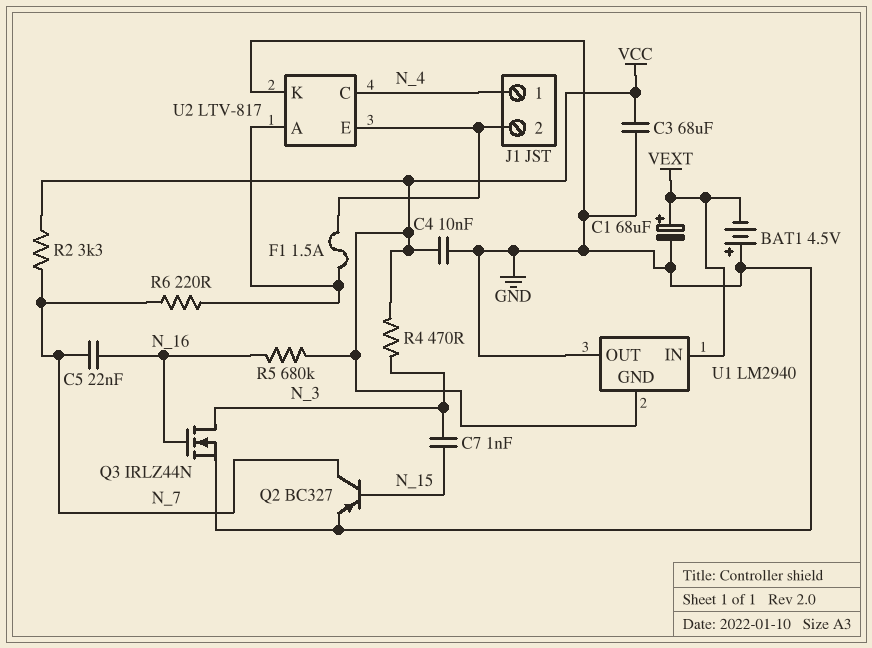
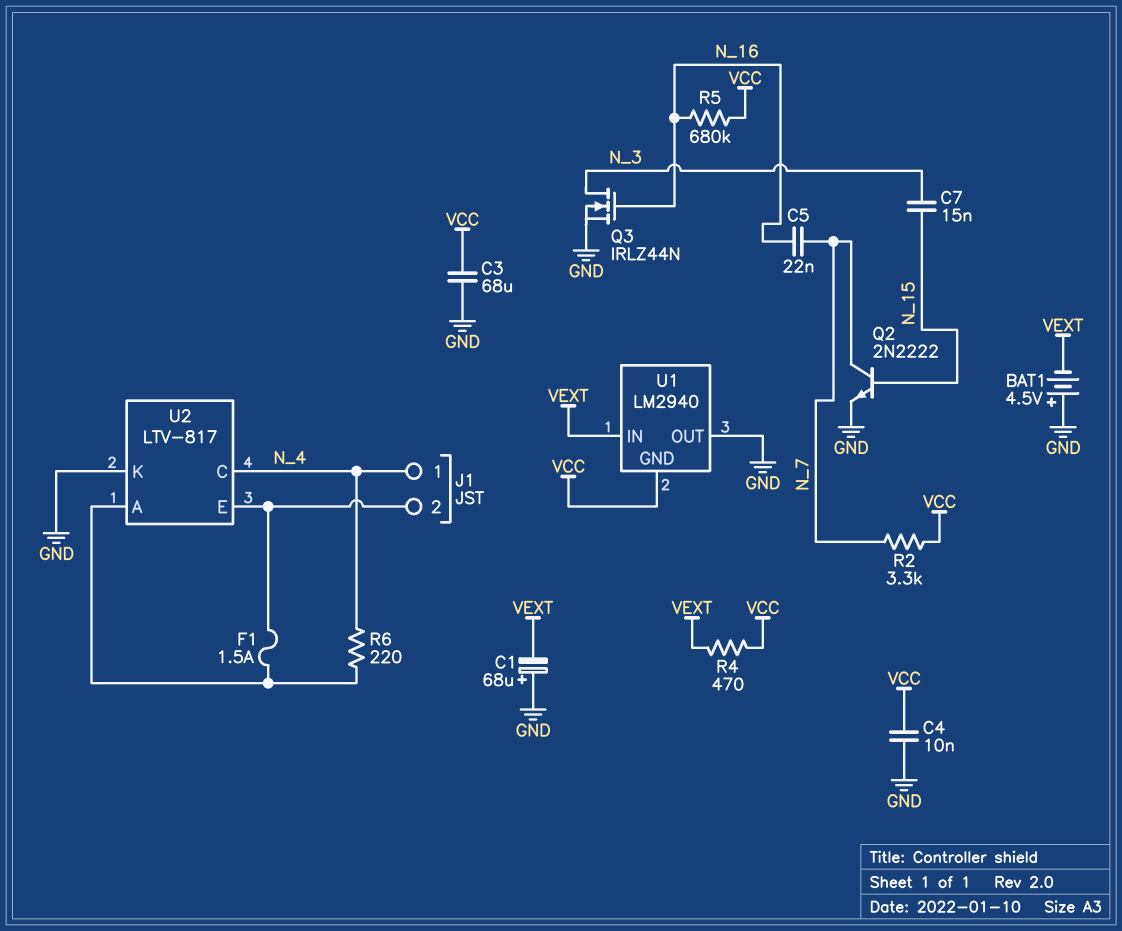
C1: 68uF (plus VEXT, minus GND) -> 68uF (plus GND, minus VEXT)
C7: 1nF (N_3, N_15) -> 15nF (N_3, N_15)
Q2: PNP BC327 (B N_15, C N_7, E GND) -> NPN 2N2222 (B N_15, C N_7, E GND)
R4: 470 (N_3, VCC) -> 470 (VCC, VEXT)
R6: 220 (N_7, U2/A) -> 220 (N_4, U2/A)

